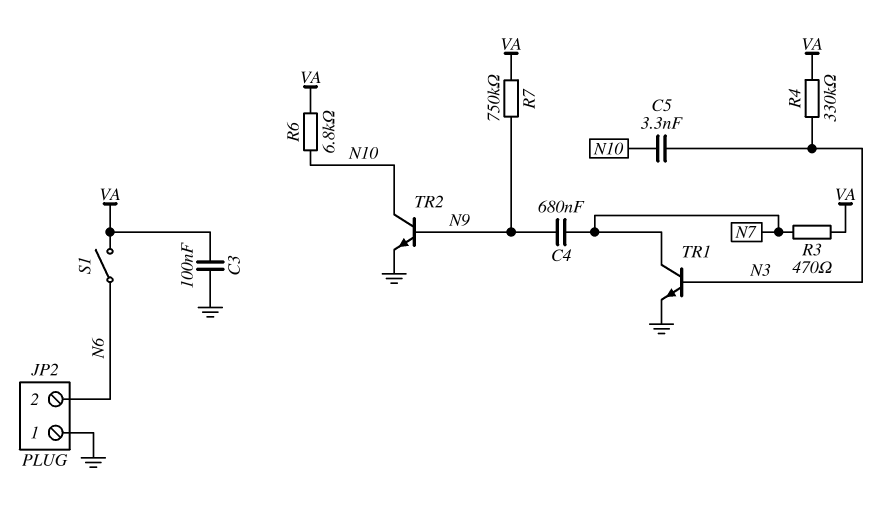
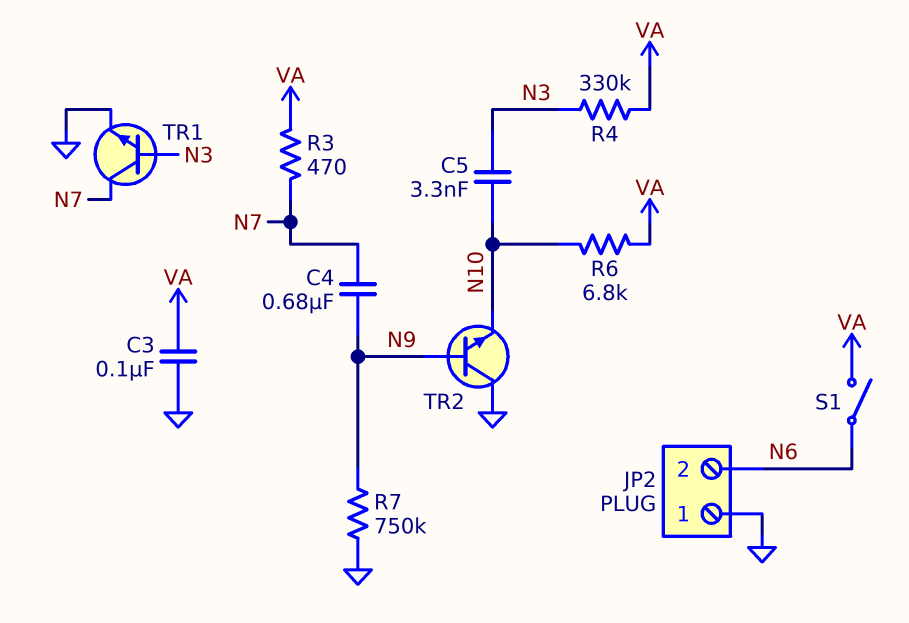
R7: 750k (N9, VA) -> 750k (GND, N9)
TR2: NPN (B N9, C N10, E GND) -> NPN (B N9, C GND, E N10)

